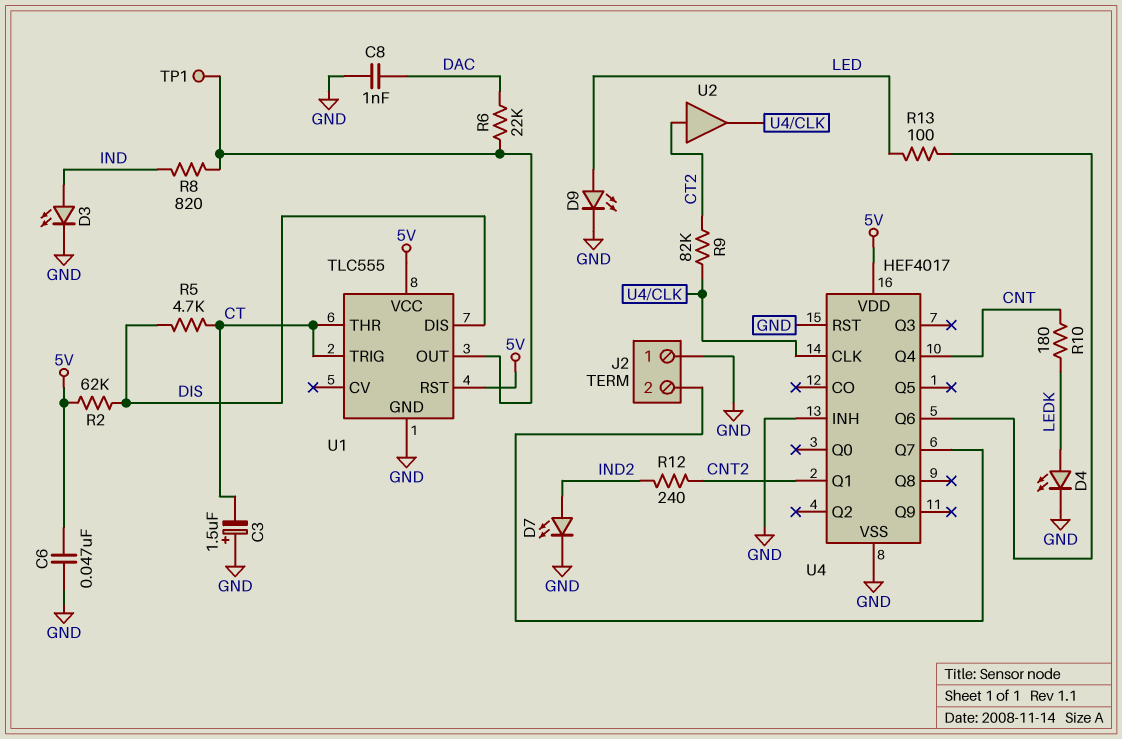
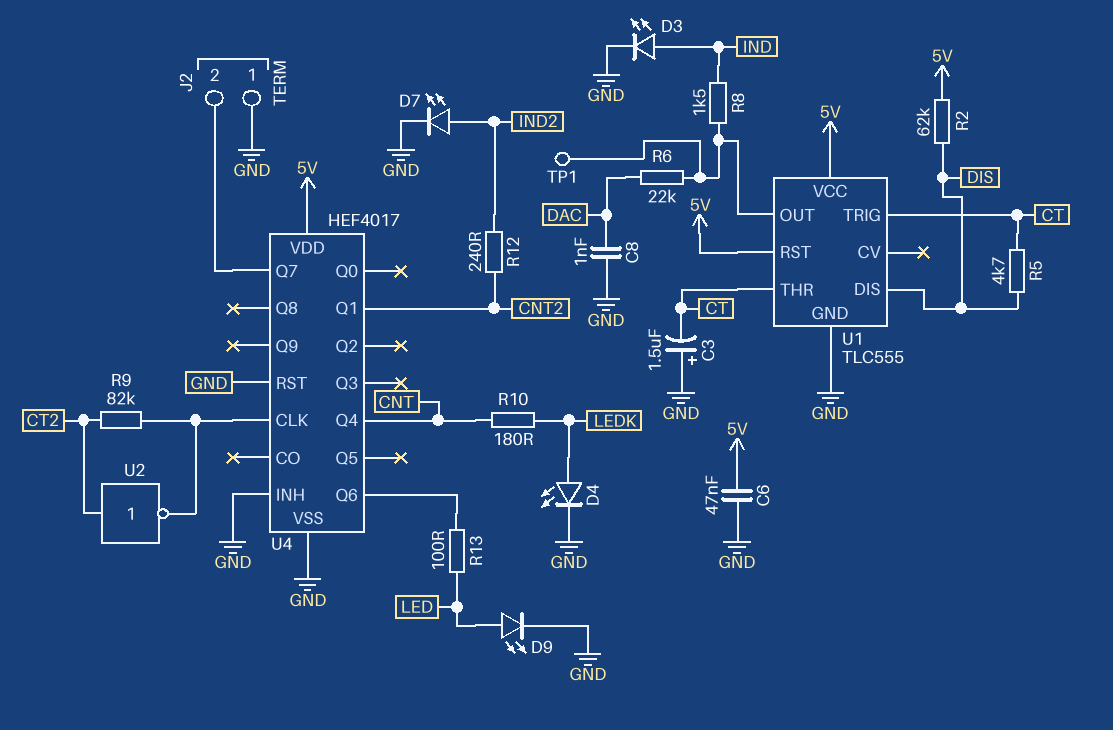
R8: 820 (IND, U1/OUT) -> 1.5k (IND, U1/OUT)
U2: buffer (in CT2, out U4/CLK) -> NOT (in CT2, out U4/CLK)

